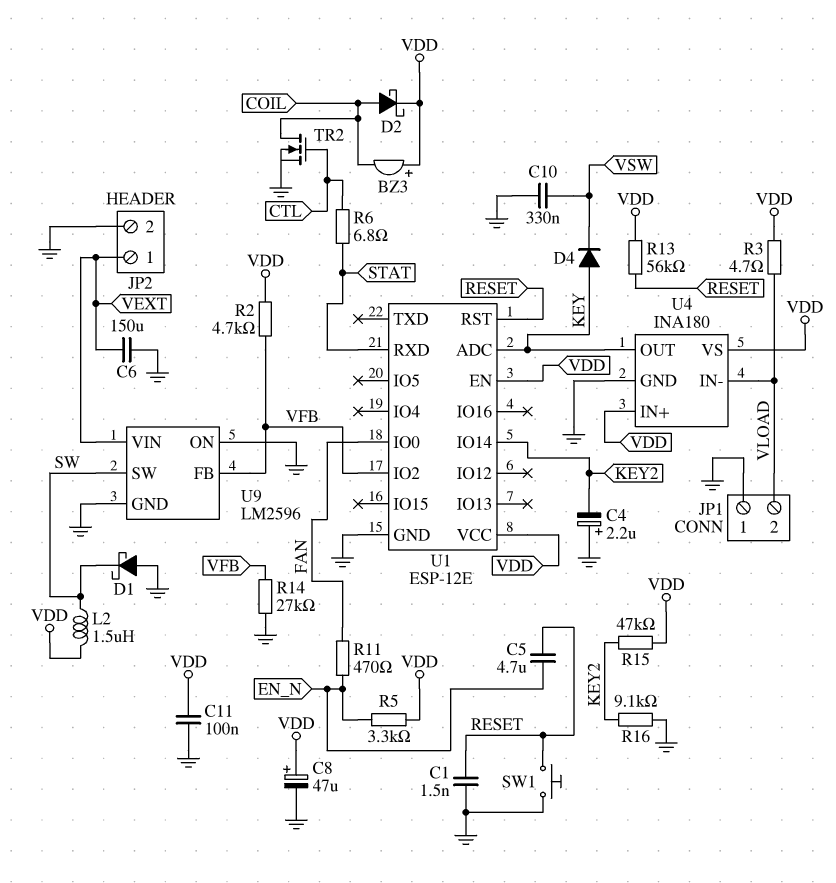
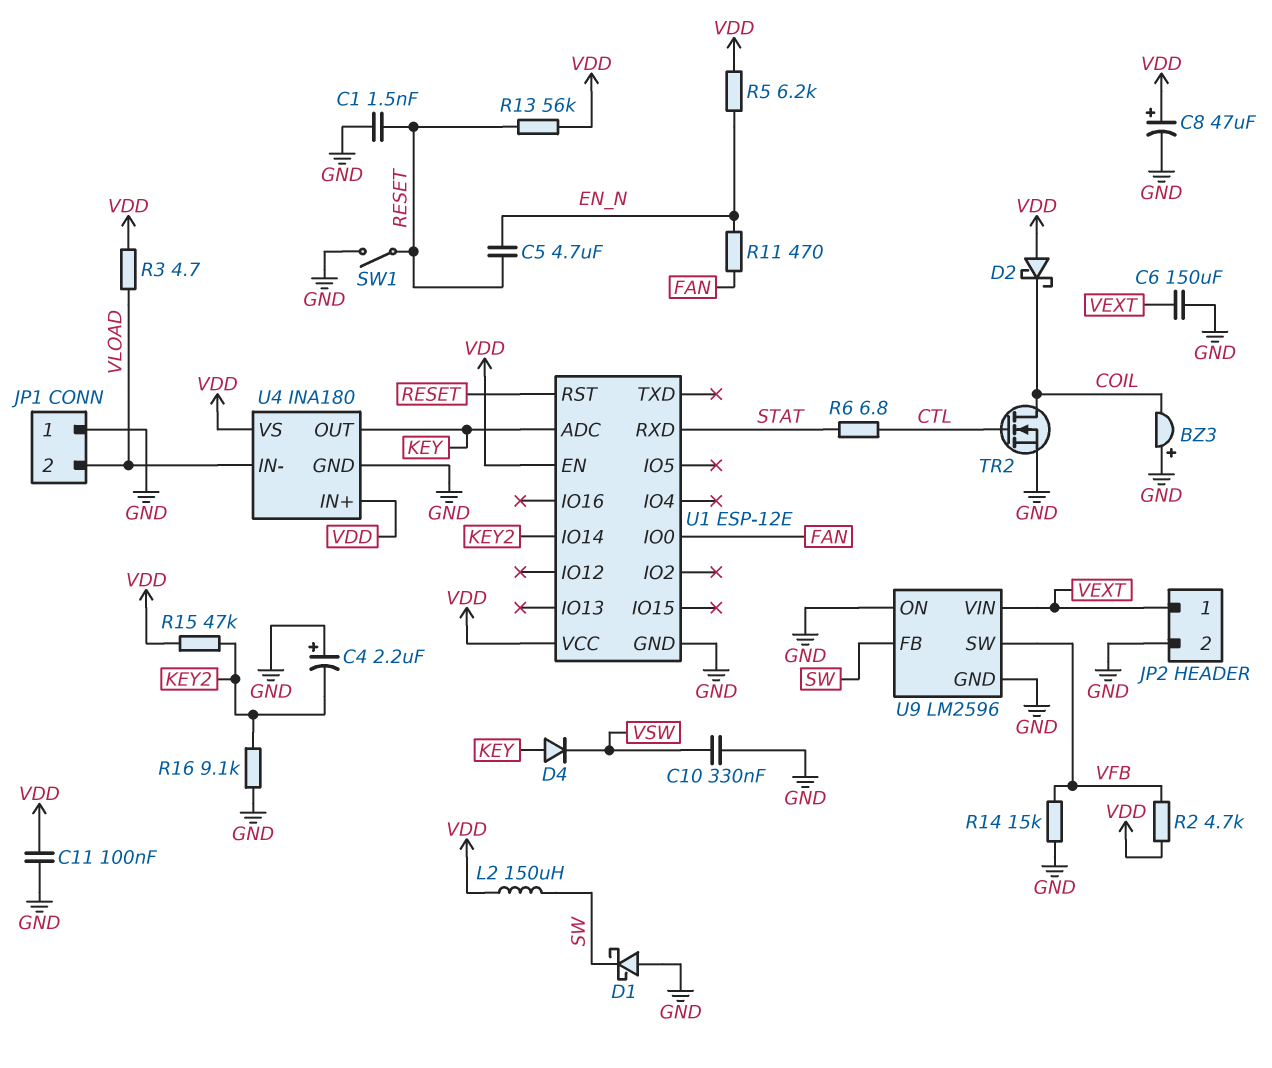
BZ3: buzzer (plus VDD, minus COIL) -> buzzer (plus GND, minus COIL)
D2: schottky (A COIL, K VDD) -> schottky (A VDD, K COIL)
L2: 1.5uH (SW, VDD) -> 150uH (SW, VDD)
R5: 3.3k (EN_N, VDD) -> 6.2k (EN_N, VDD)
R14: 27k (GND, VFB) -> 15k (GND, VFB)
SW1: button (GND, RESET) -> switch (GND, RESET)
U1 pin IO2: VFB -> none
U9 pin FB: VFB -> SW
U9 pin SW: SW -> VFB

